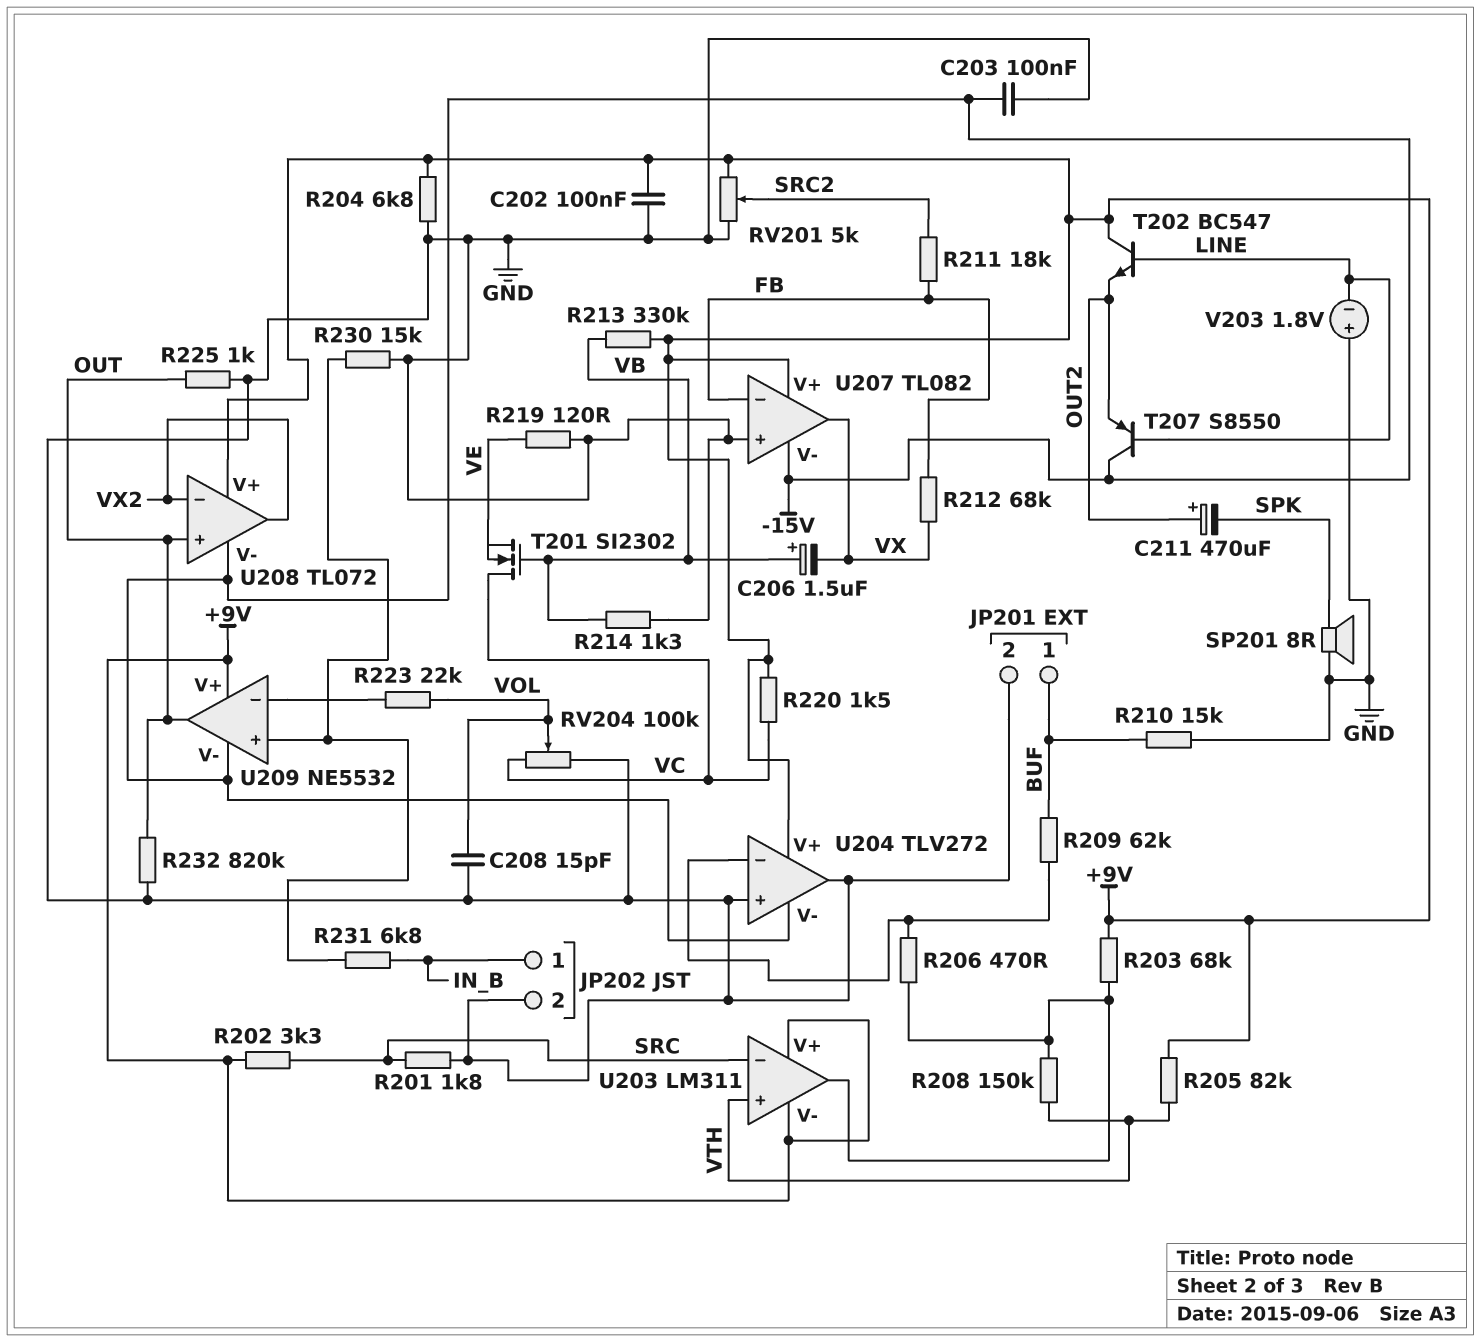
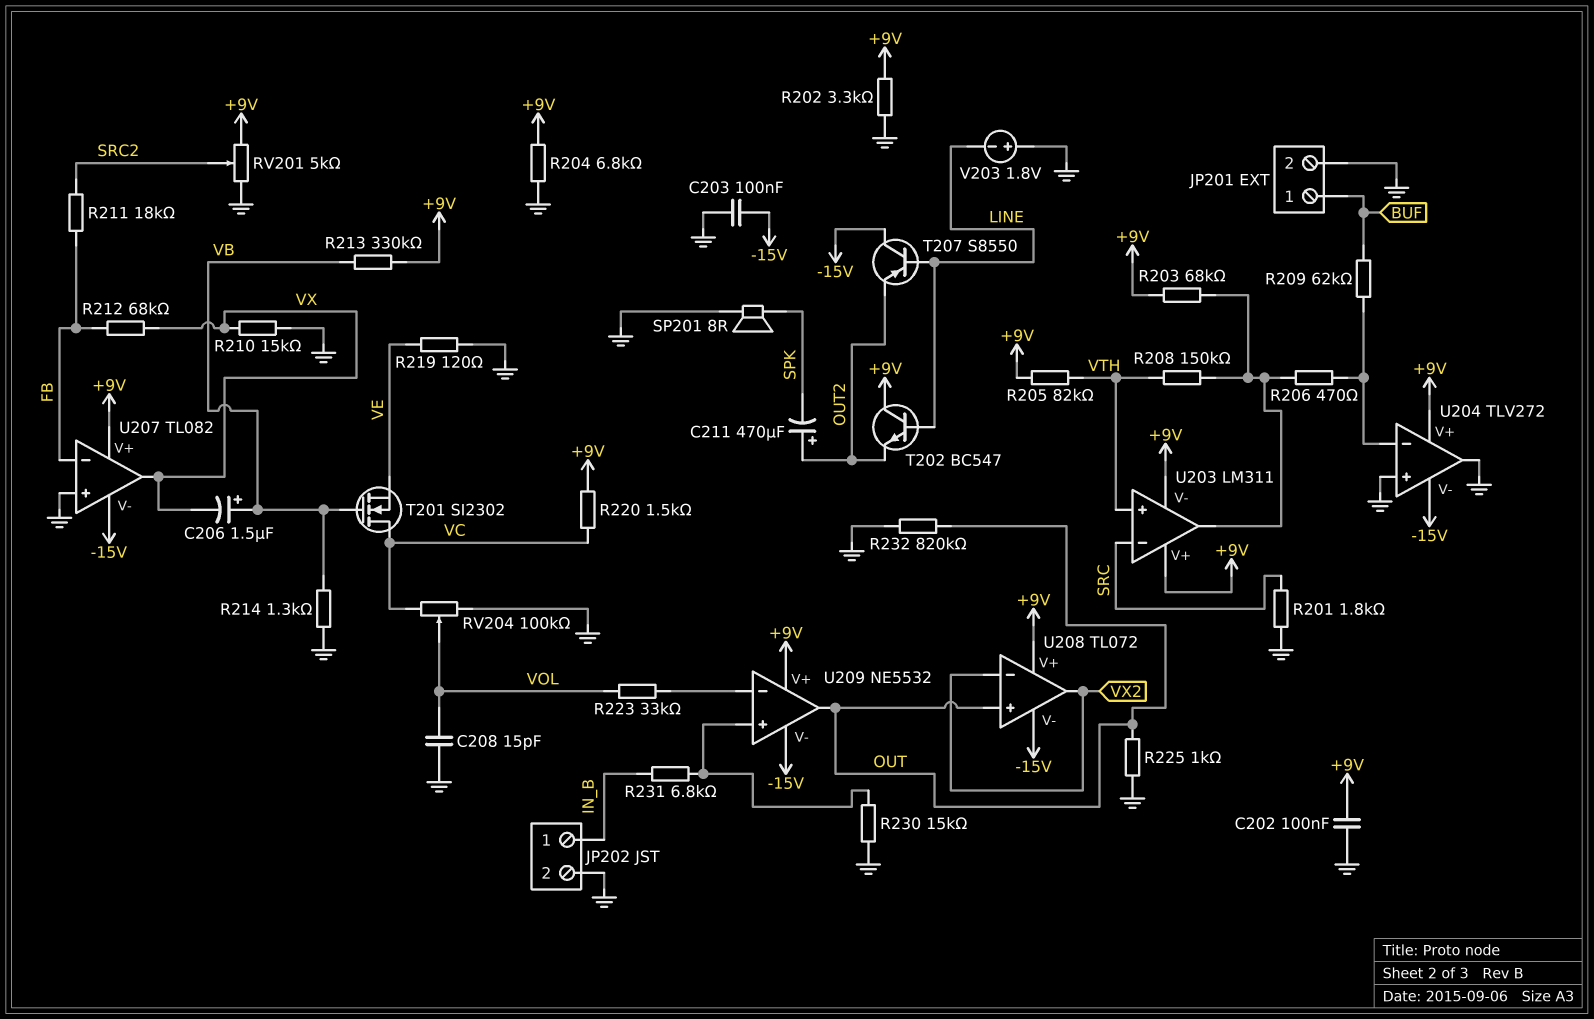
R202: 3.3k (+9V, SRC) -> 3.3k (+9V, GND)
R210: 15k (BUF, GND) -> 15k (GND, VX)
R223: 22k (U209/in-, VOL) -> 33k (U209/in-, VOL)

